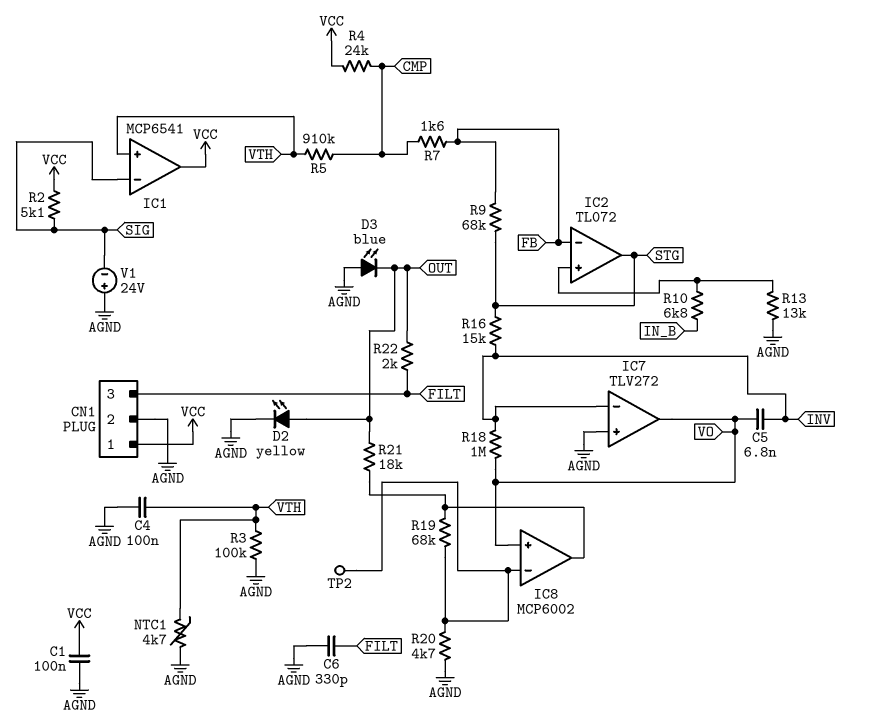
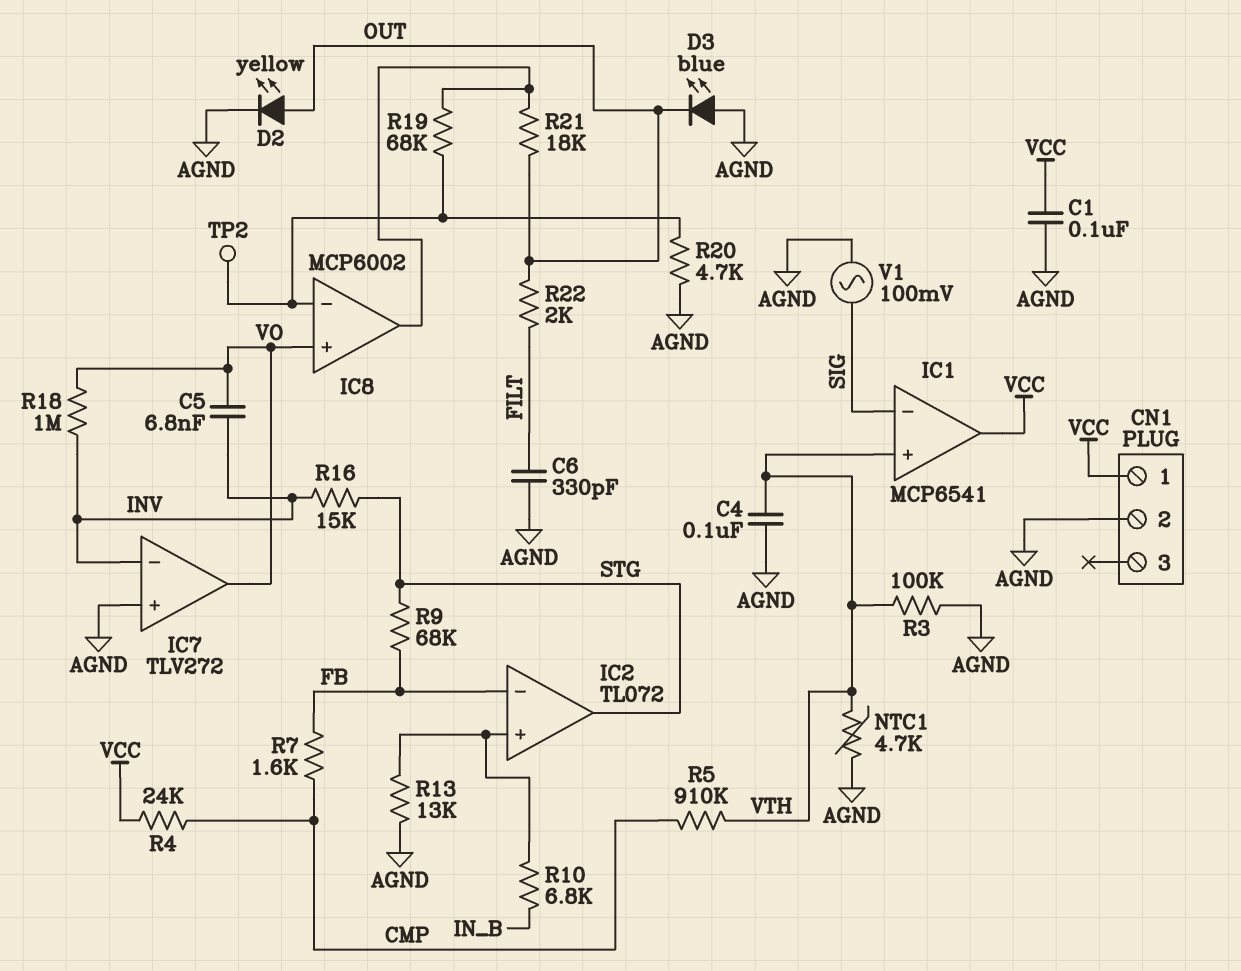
CN1 pin 3: FILT -> none
R2: 5.1k (SIG, VCC) -> none
V1: 24V (plus AGND, minus SIG) -> AC 100mV (AGND, SIG)

